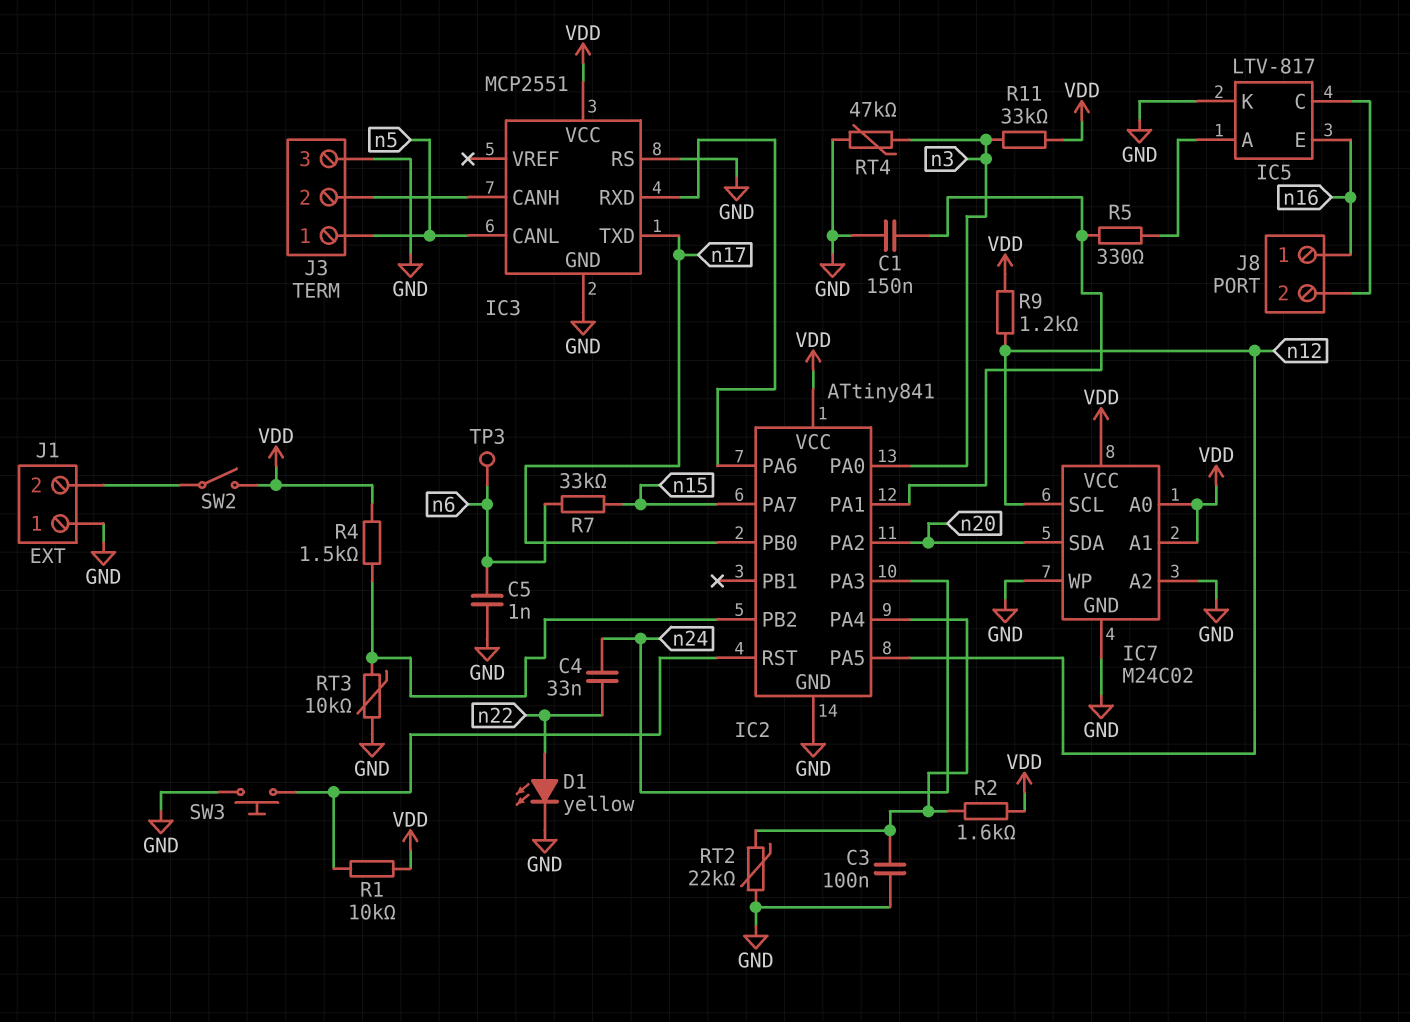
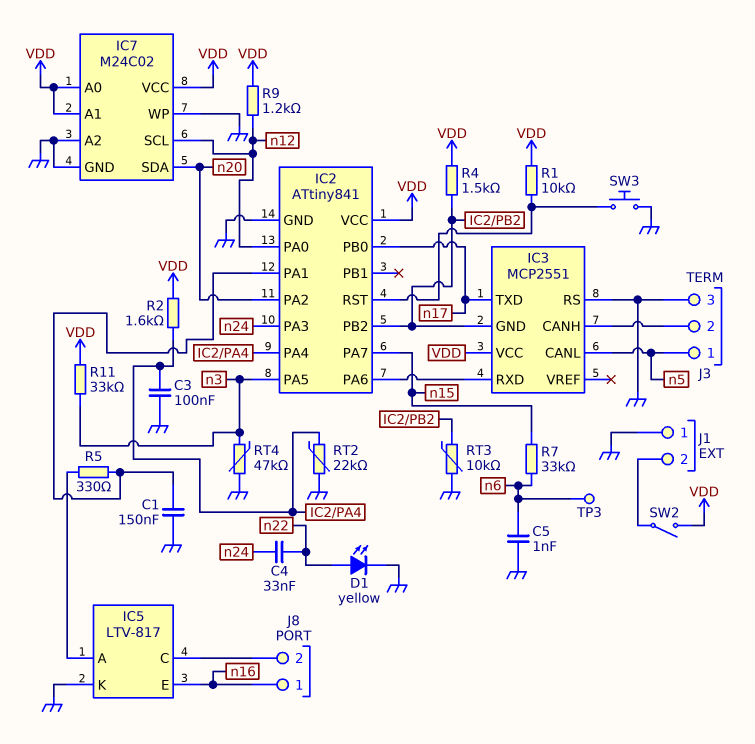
IC2 pin PA0: n3 -> n12
IC2 pin PA5: n12 -> n3
IC3 pin GND: GND -> IC2/PB2

